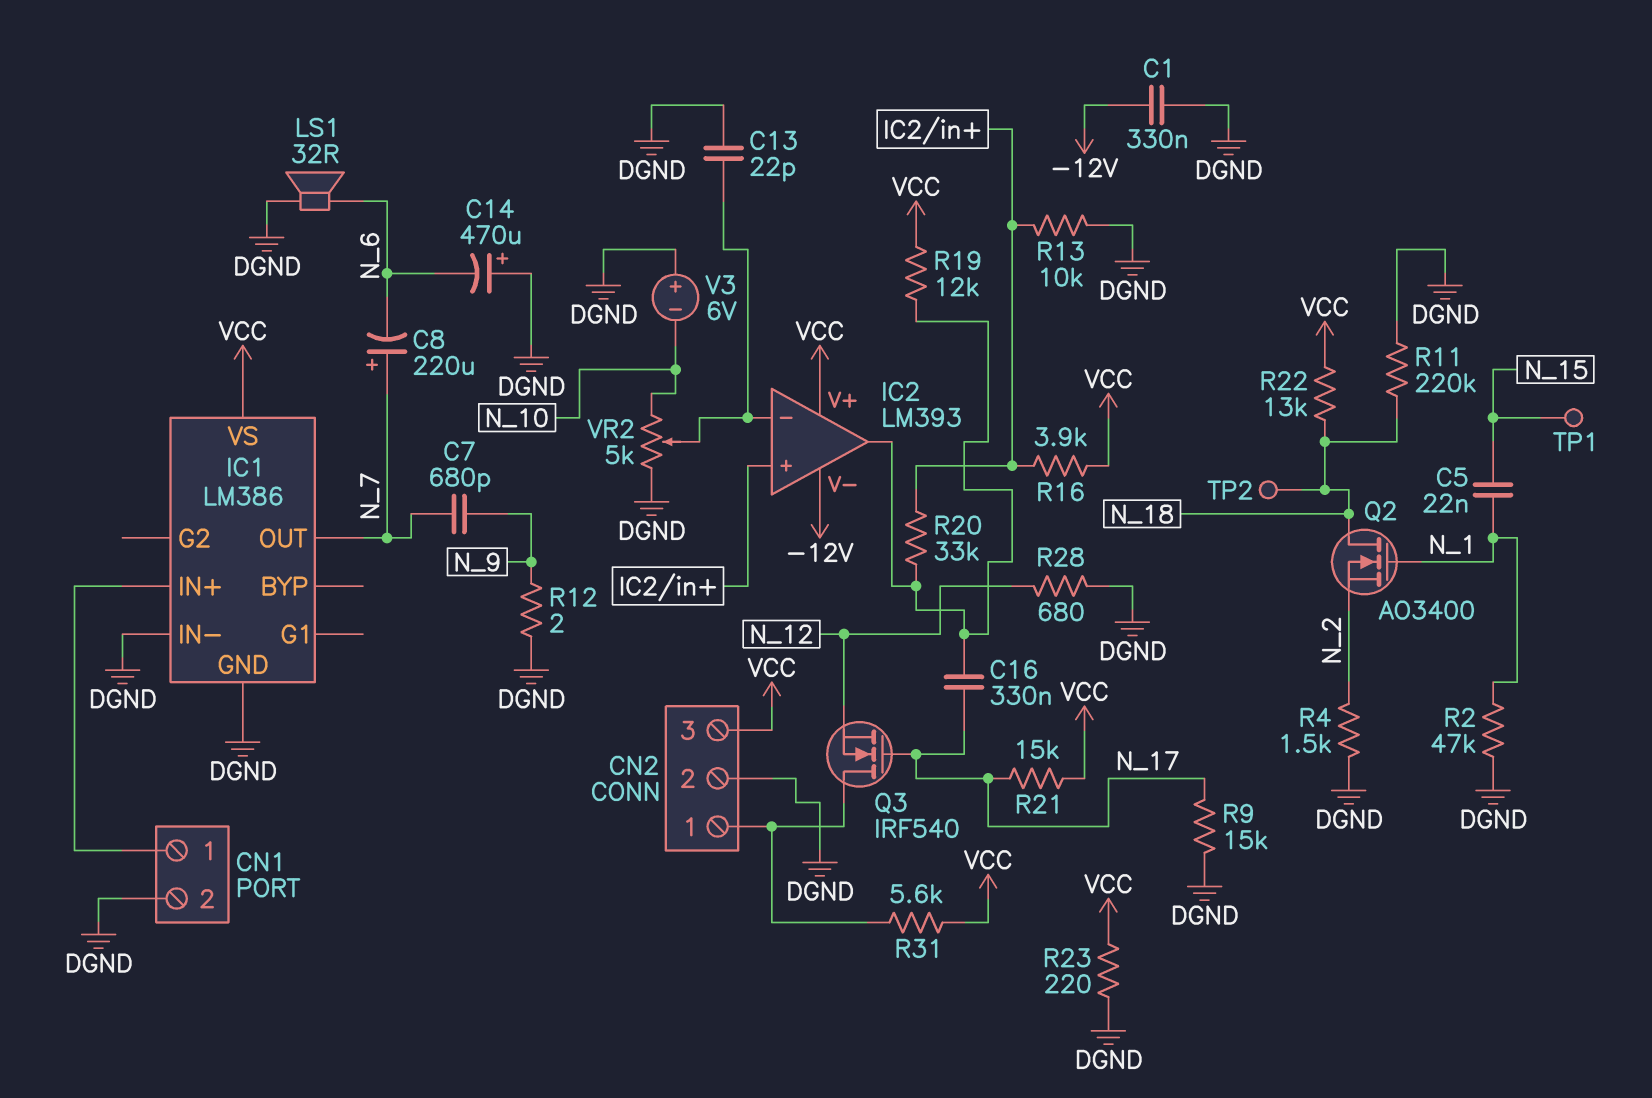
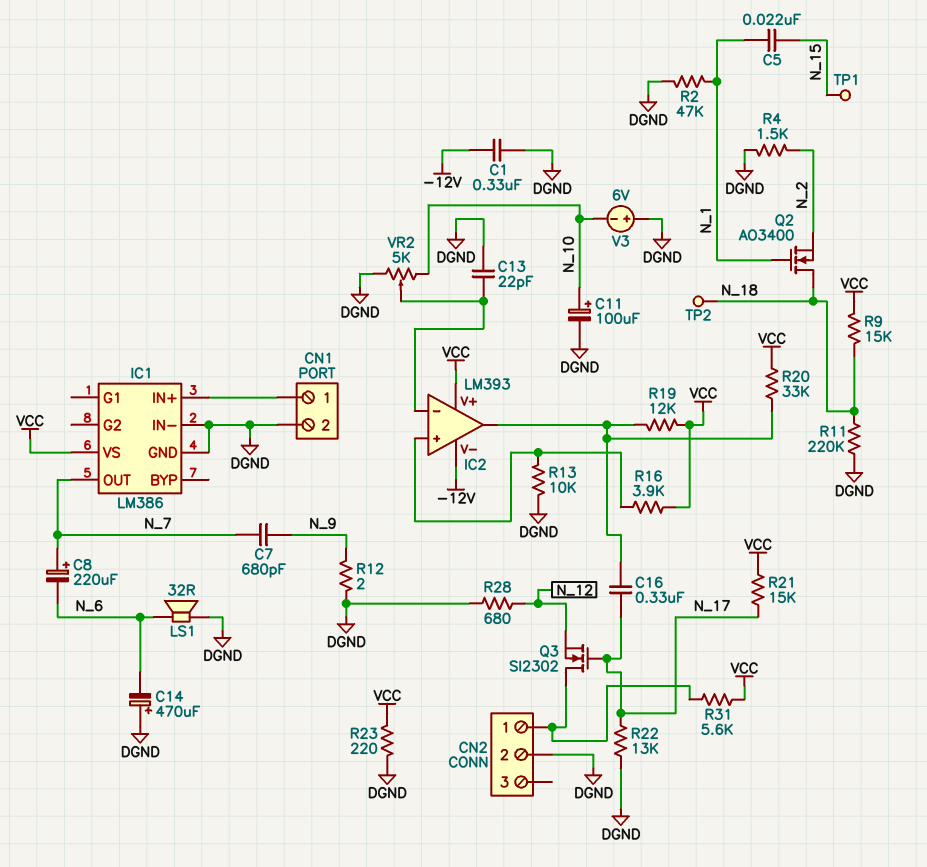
C11: none -> 100uF (plus N_10, minus DGND)
CN2 pin 3: VCC -> none
Q3: NMOS IRF540 (G N_17, D CN2/1, S N_12) -> NMOS SI2302 (G N_17, D CN2/1, S N_12)
R9: 15k (DGND, N_17) -> 15k (N_18, VCC)
R20: 33k (IC2/in+, IC2/out) -> 33k (IC2/out, VCC)
R22: 13k (N_18, VCC) -> 13k (DGND, N_17)

